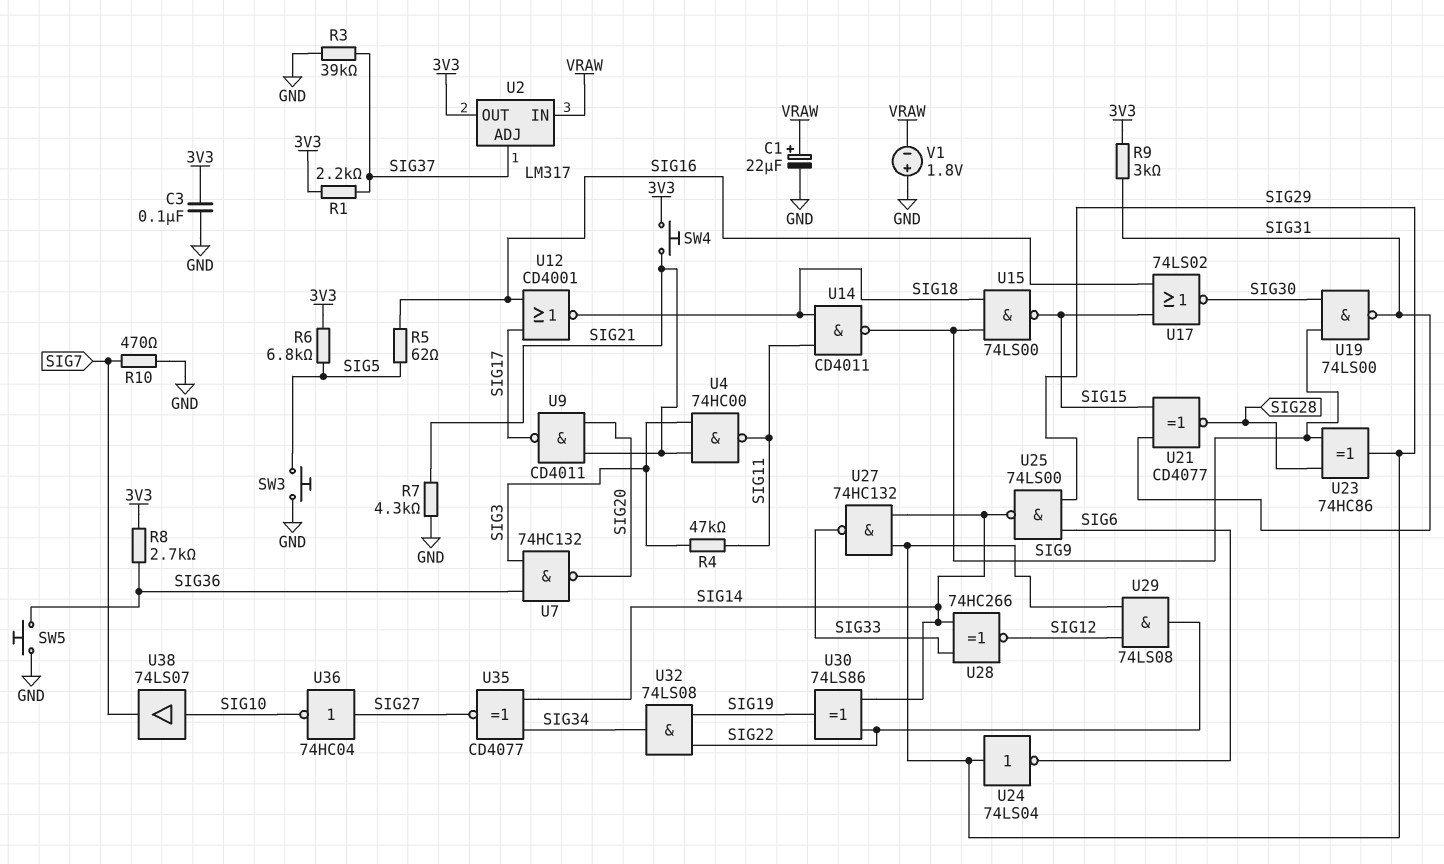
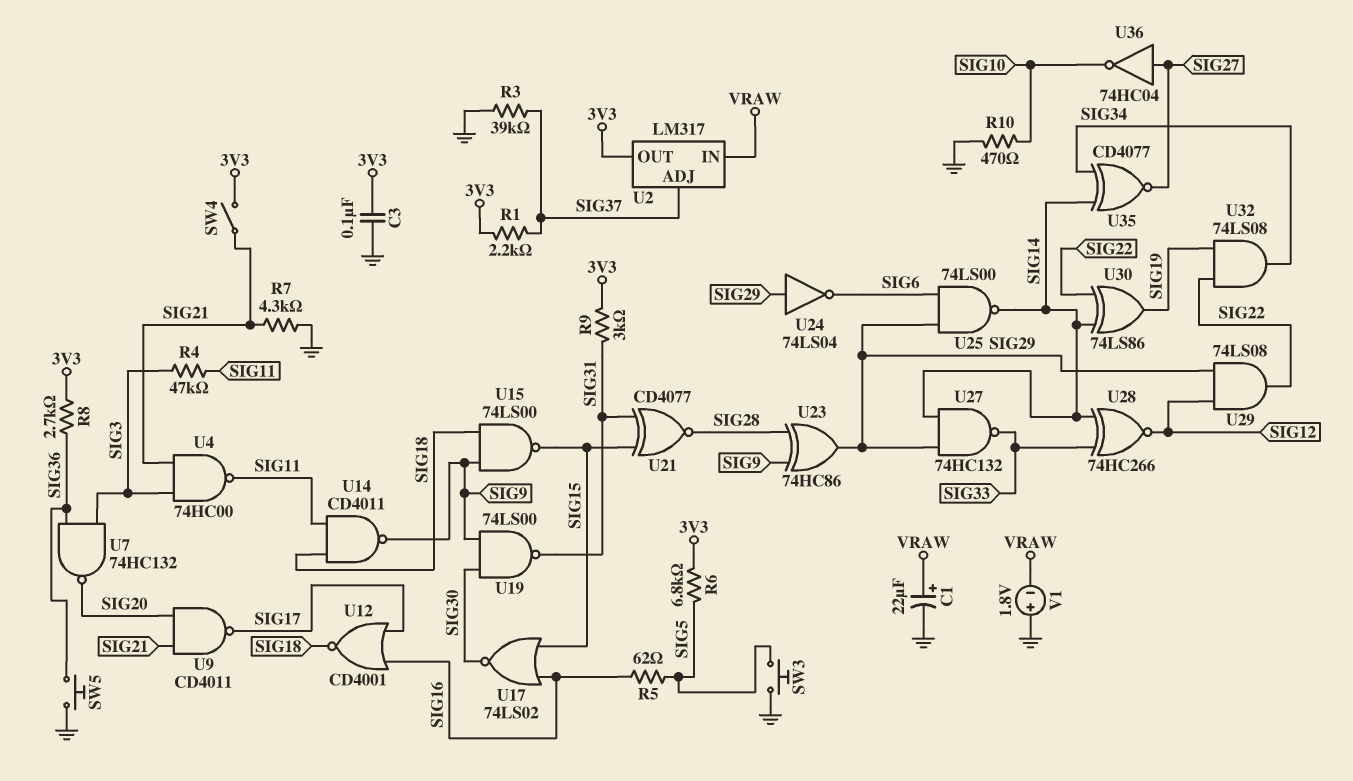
R10: 470 (GND, SIG7) -> 470 (GND, SIG10)
SW4: button (3V3, SIG21) -> switch (3V3, SIG21)
U38: buffer 74LS07 (in SIG10, out SIG7) -> none

